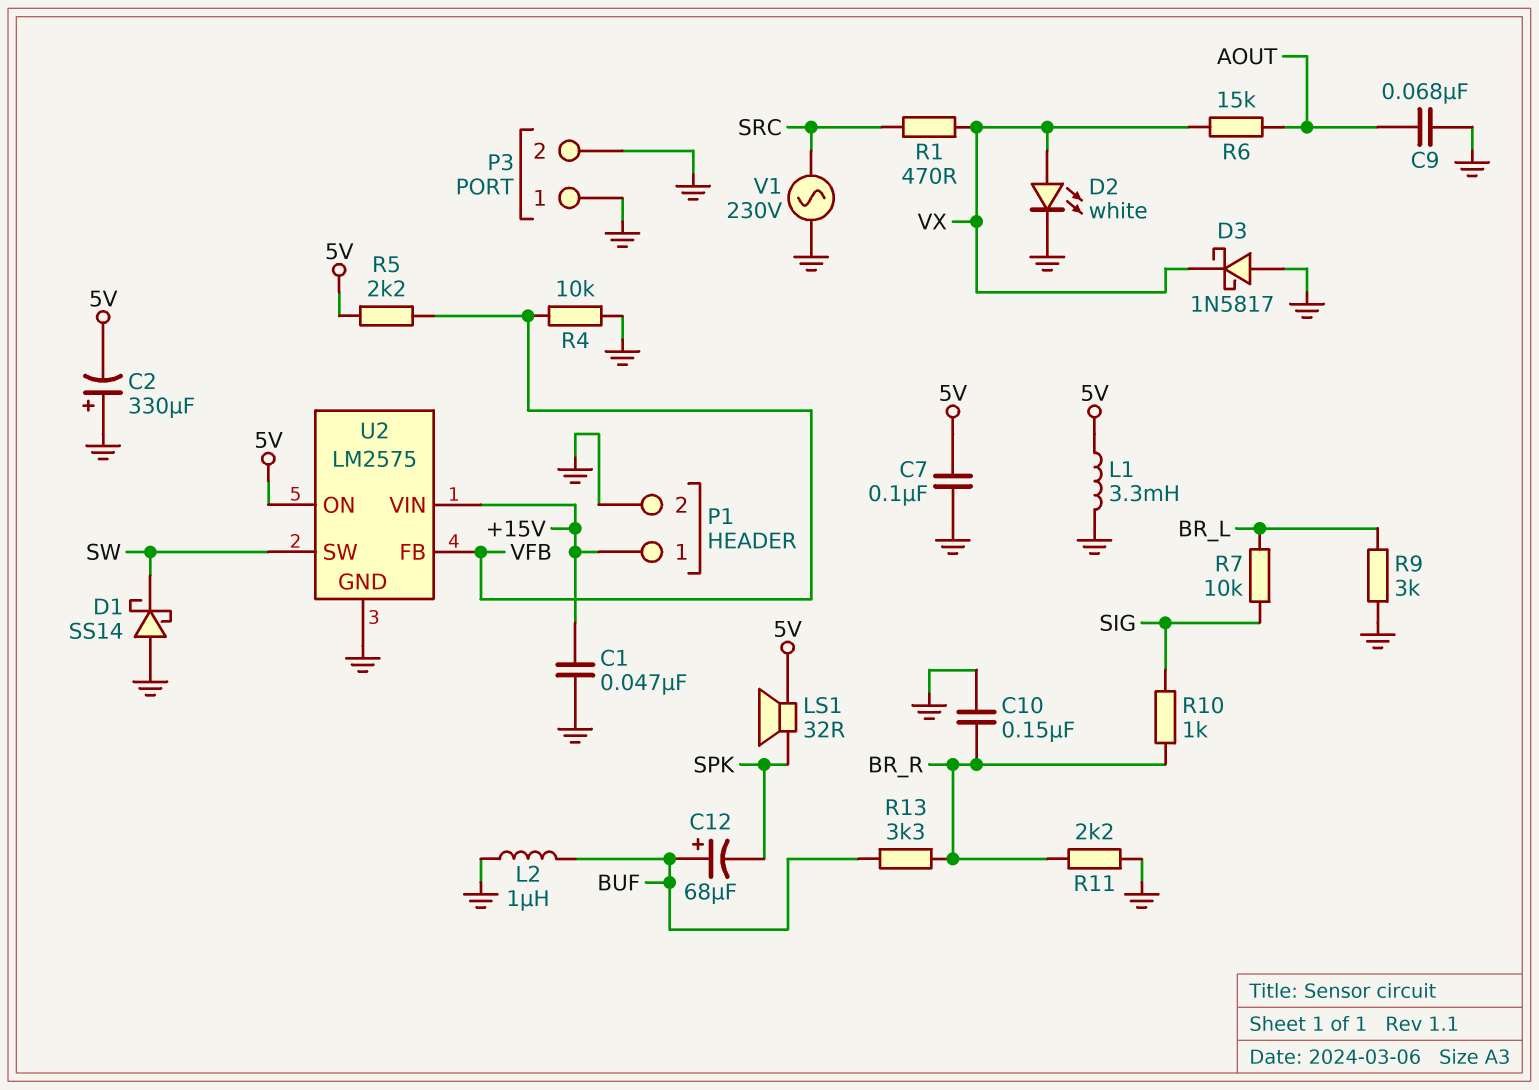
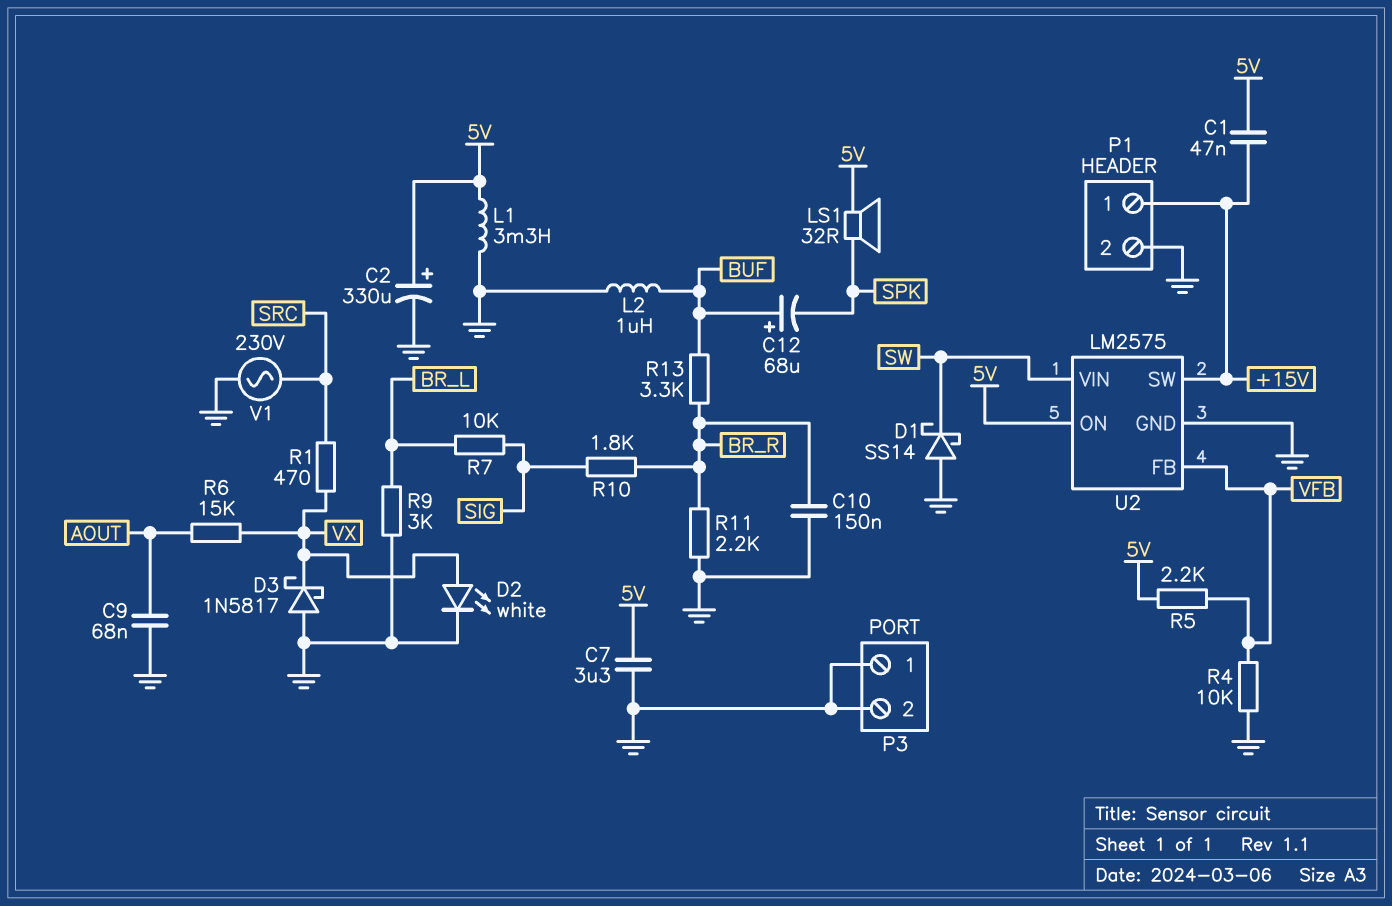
C1: 47nF (+15V, GND) -> 47nF (+15V, 5V)
C2: 330uF (plus GND, minus 5V) -> 330uF (plus 5V, minus GND)
C7: 100nF (5V, GND) -> 3.3uF (5V, GND)
R10: 1k (BR_R, SIG) -> 1.8k (BR_R, SIG)
U2 pin SW: SW -> +15V
U2 pin VIN: +15V -> SW

